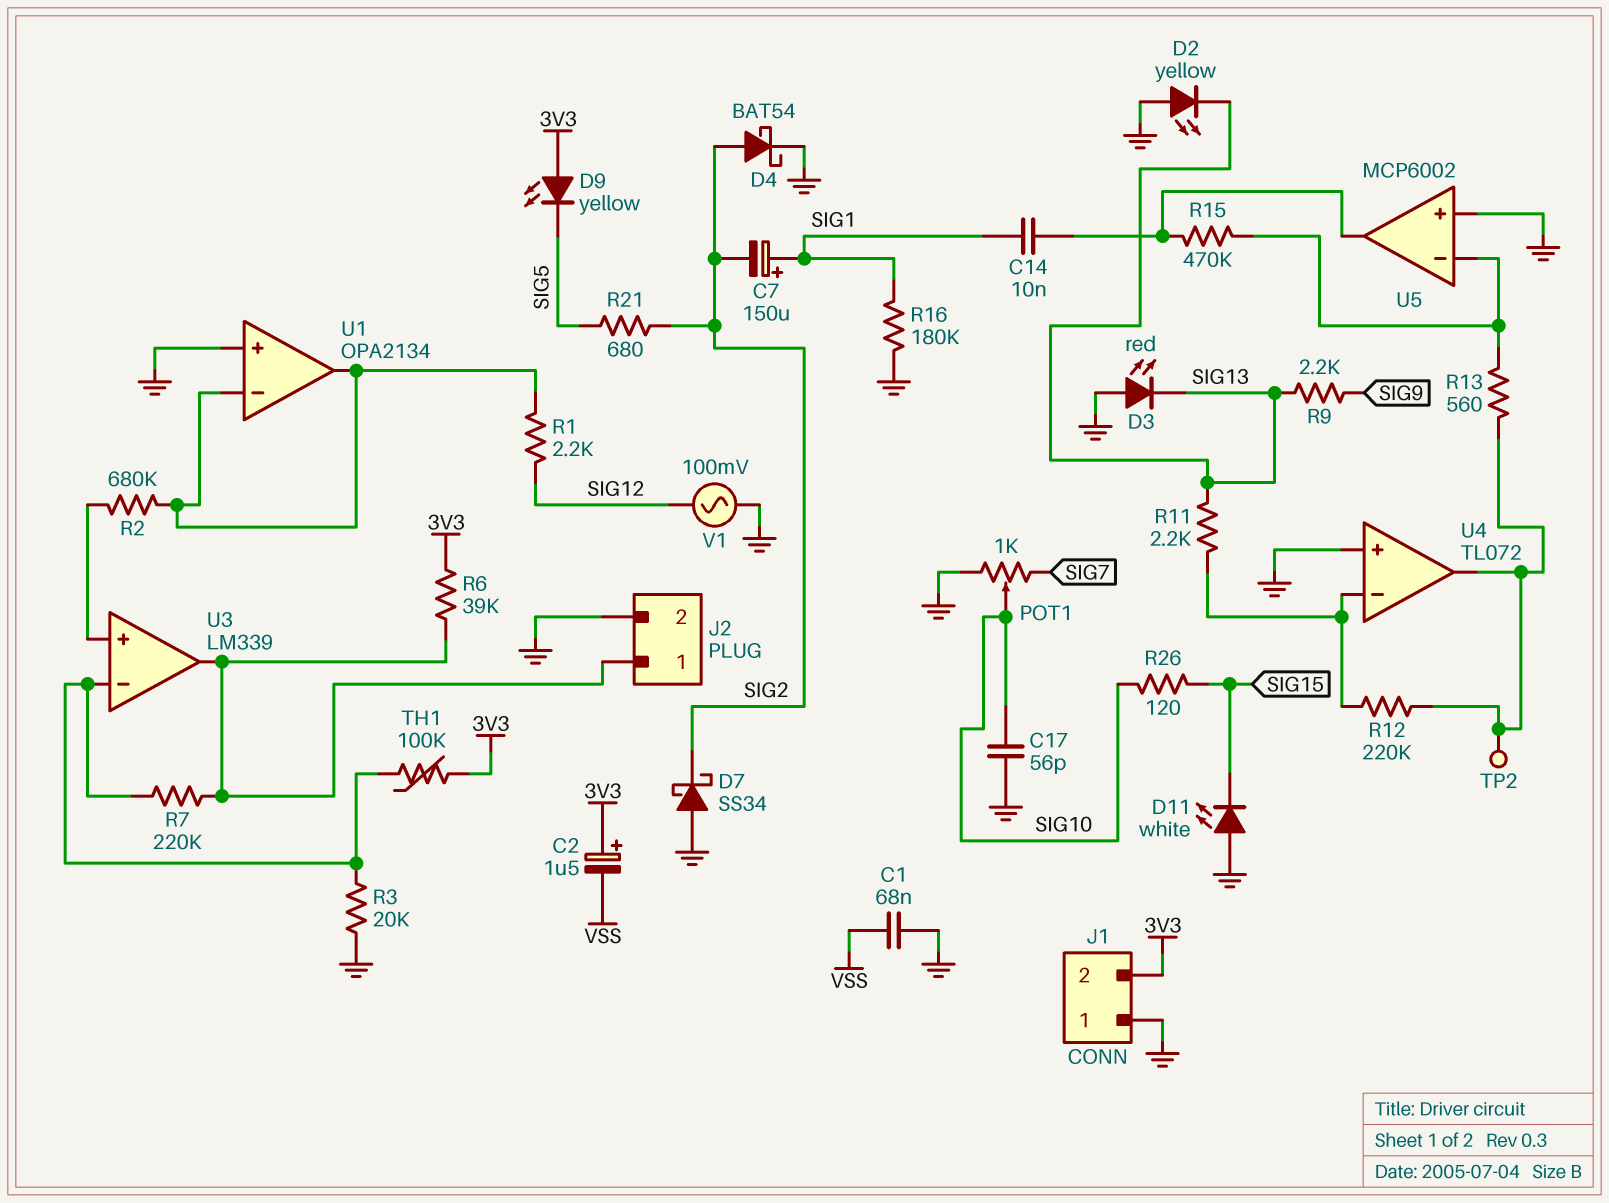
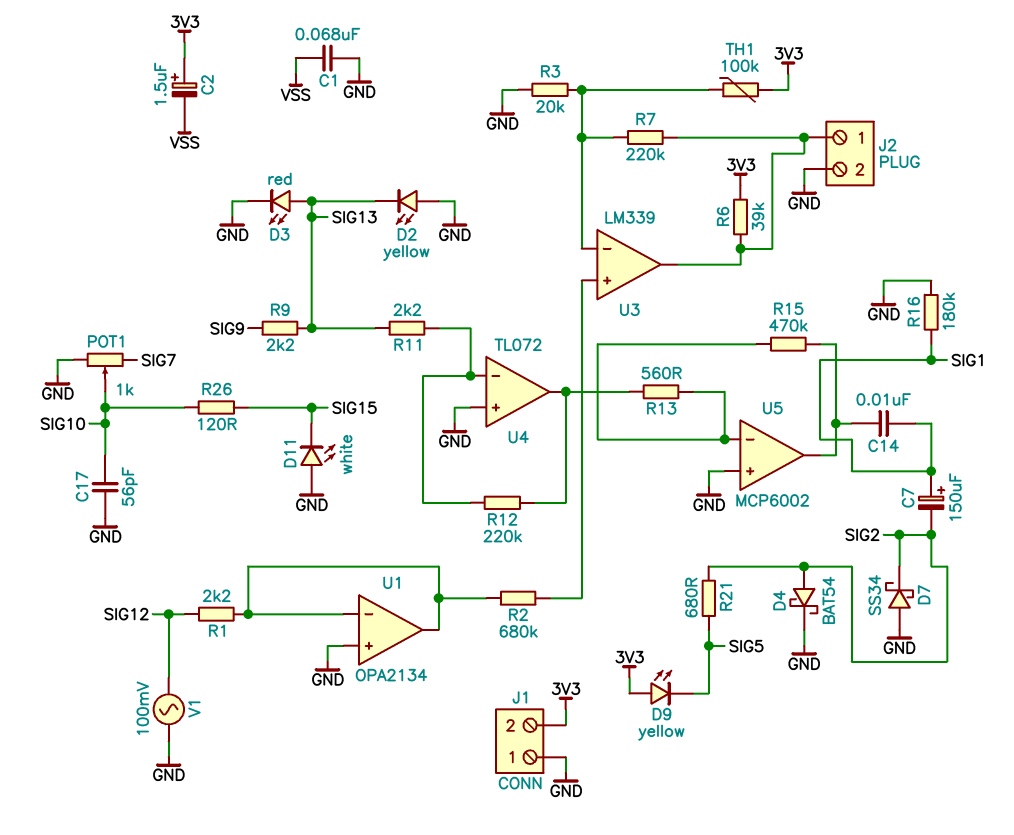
D3: LED red (A GND, K SIG13) -> LED red (A SIG13, K GND)
TP2: test point (U4/out) -> none

